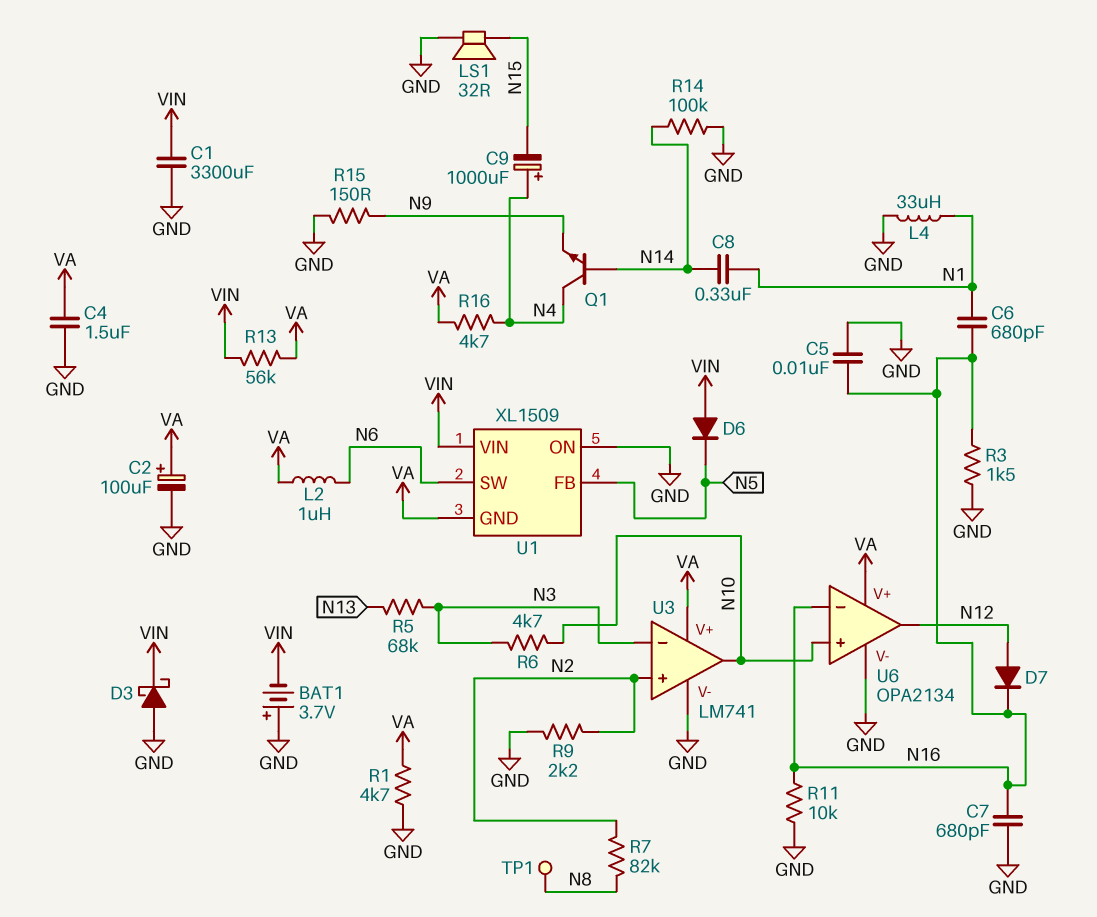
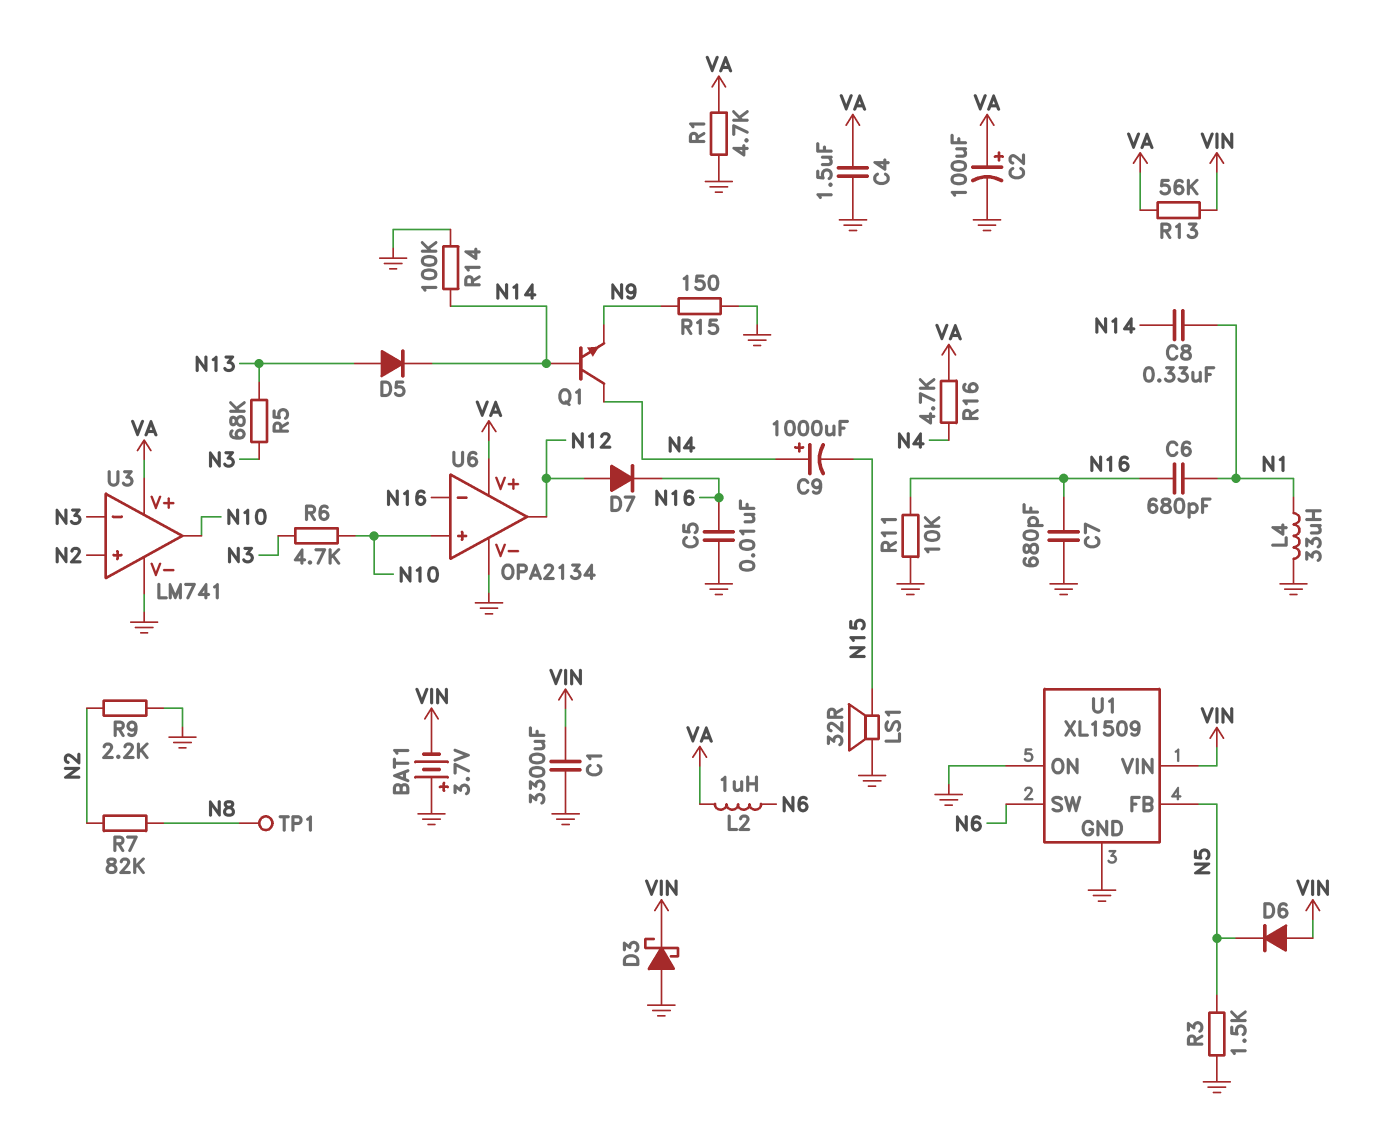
D5: none -> diode (A N13, K N14)
R3: 1.5k (GND, N16) -> 1.5k (GND, N5)
U1 pin GND: VA -> GND

